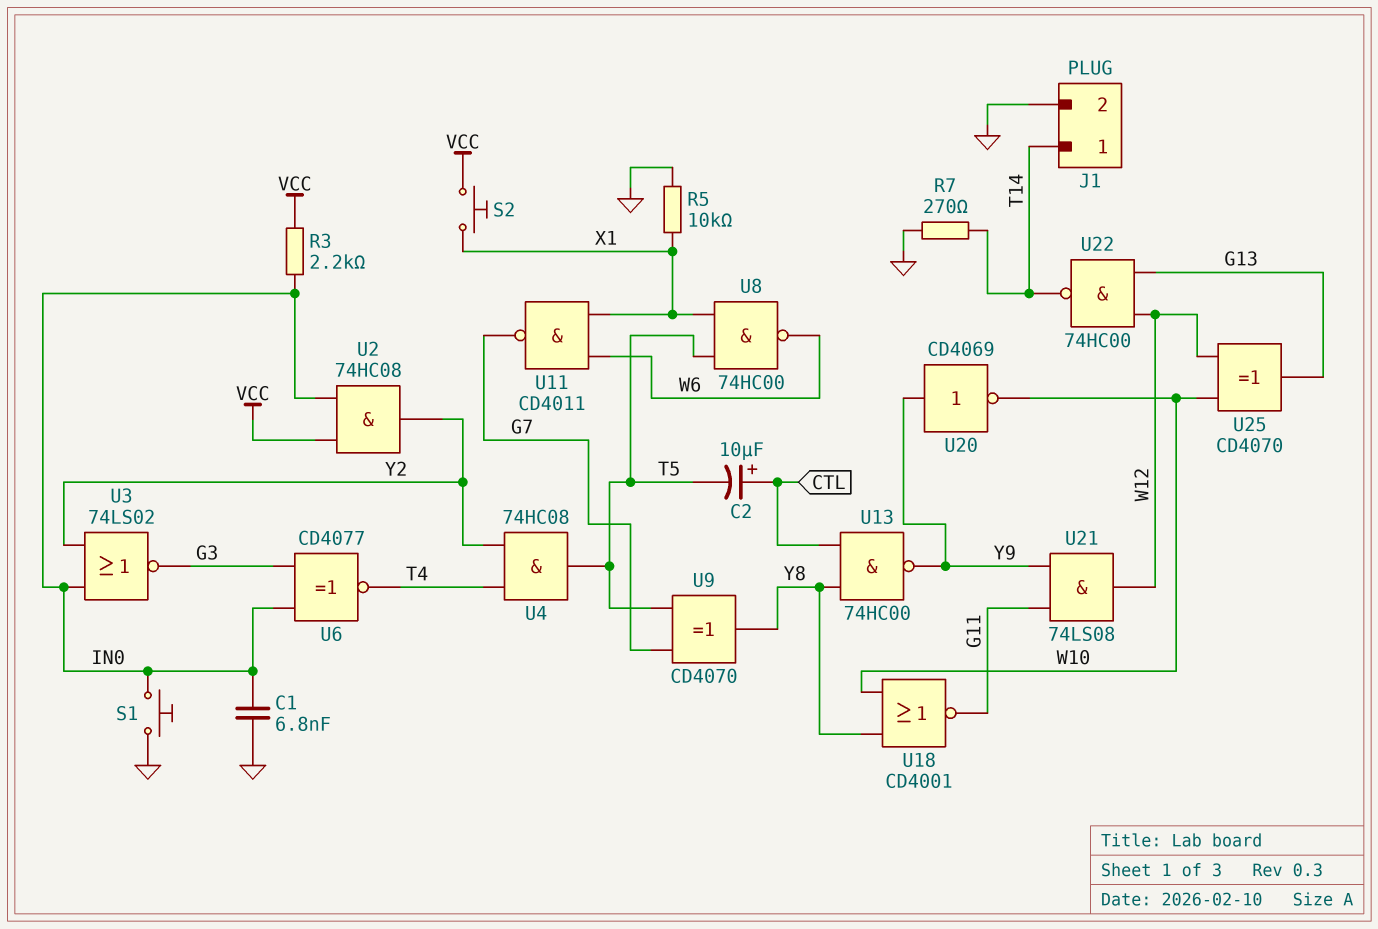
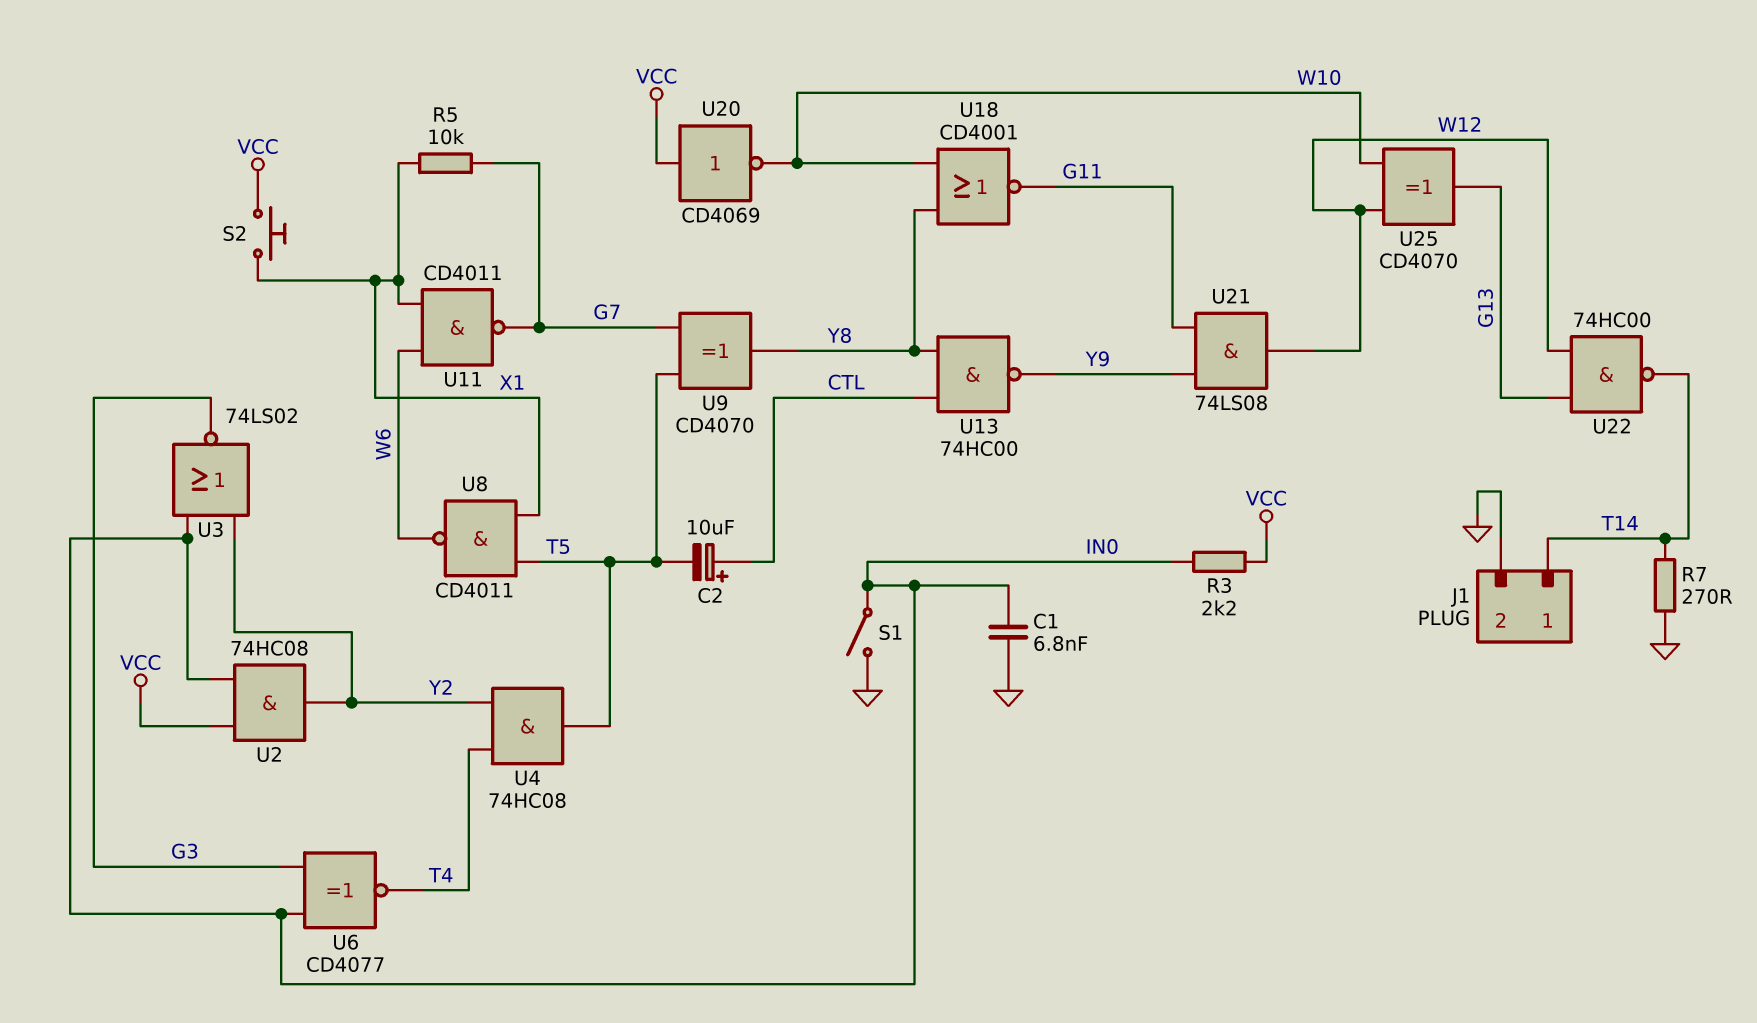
R5: 10k (GND, X1) -> 10k (G7, X1)
S1: button (GND, IN0) -> switch (GND, IN0)
U8: NAND 74HC00 (in T5, in X1, out W6) -> NAND CD4011 (in T5, in X1, out W6)
U20: NOT CD4069 (in Y9, out W10) -> NOT CD4069 (in VCC, out W10)

